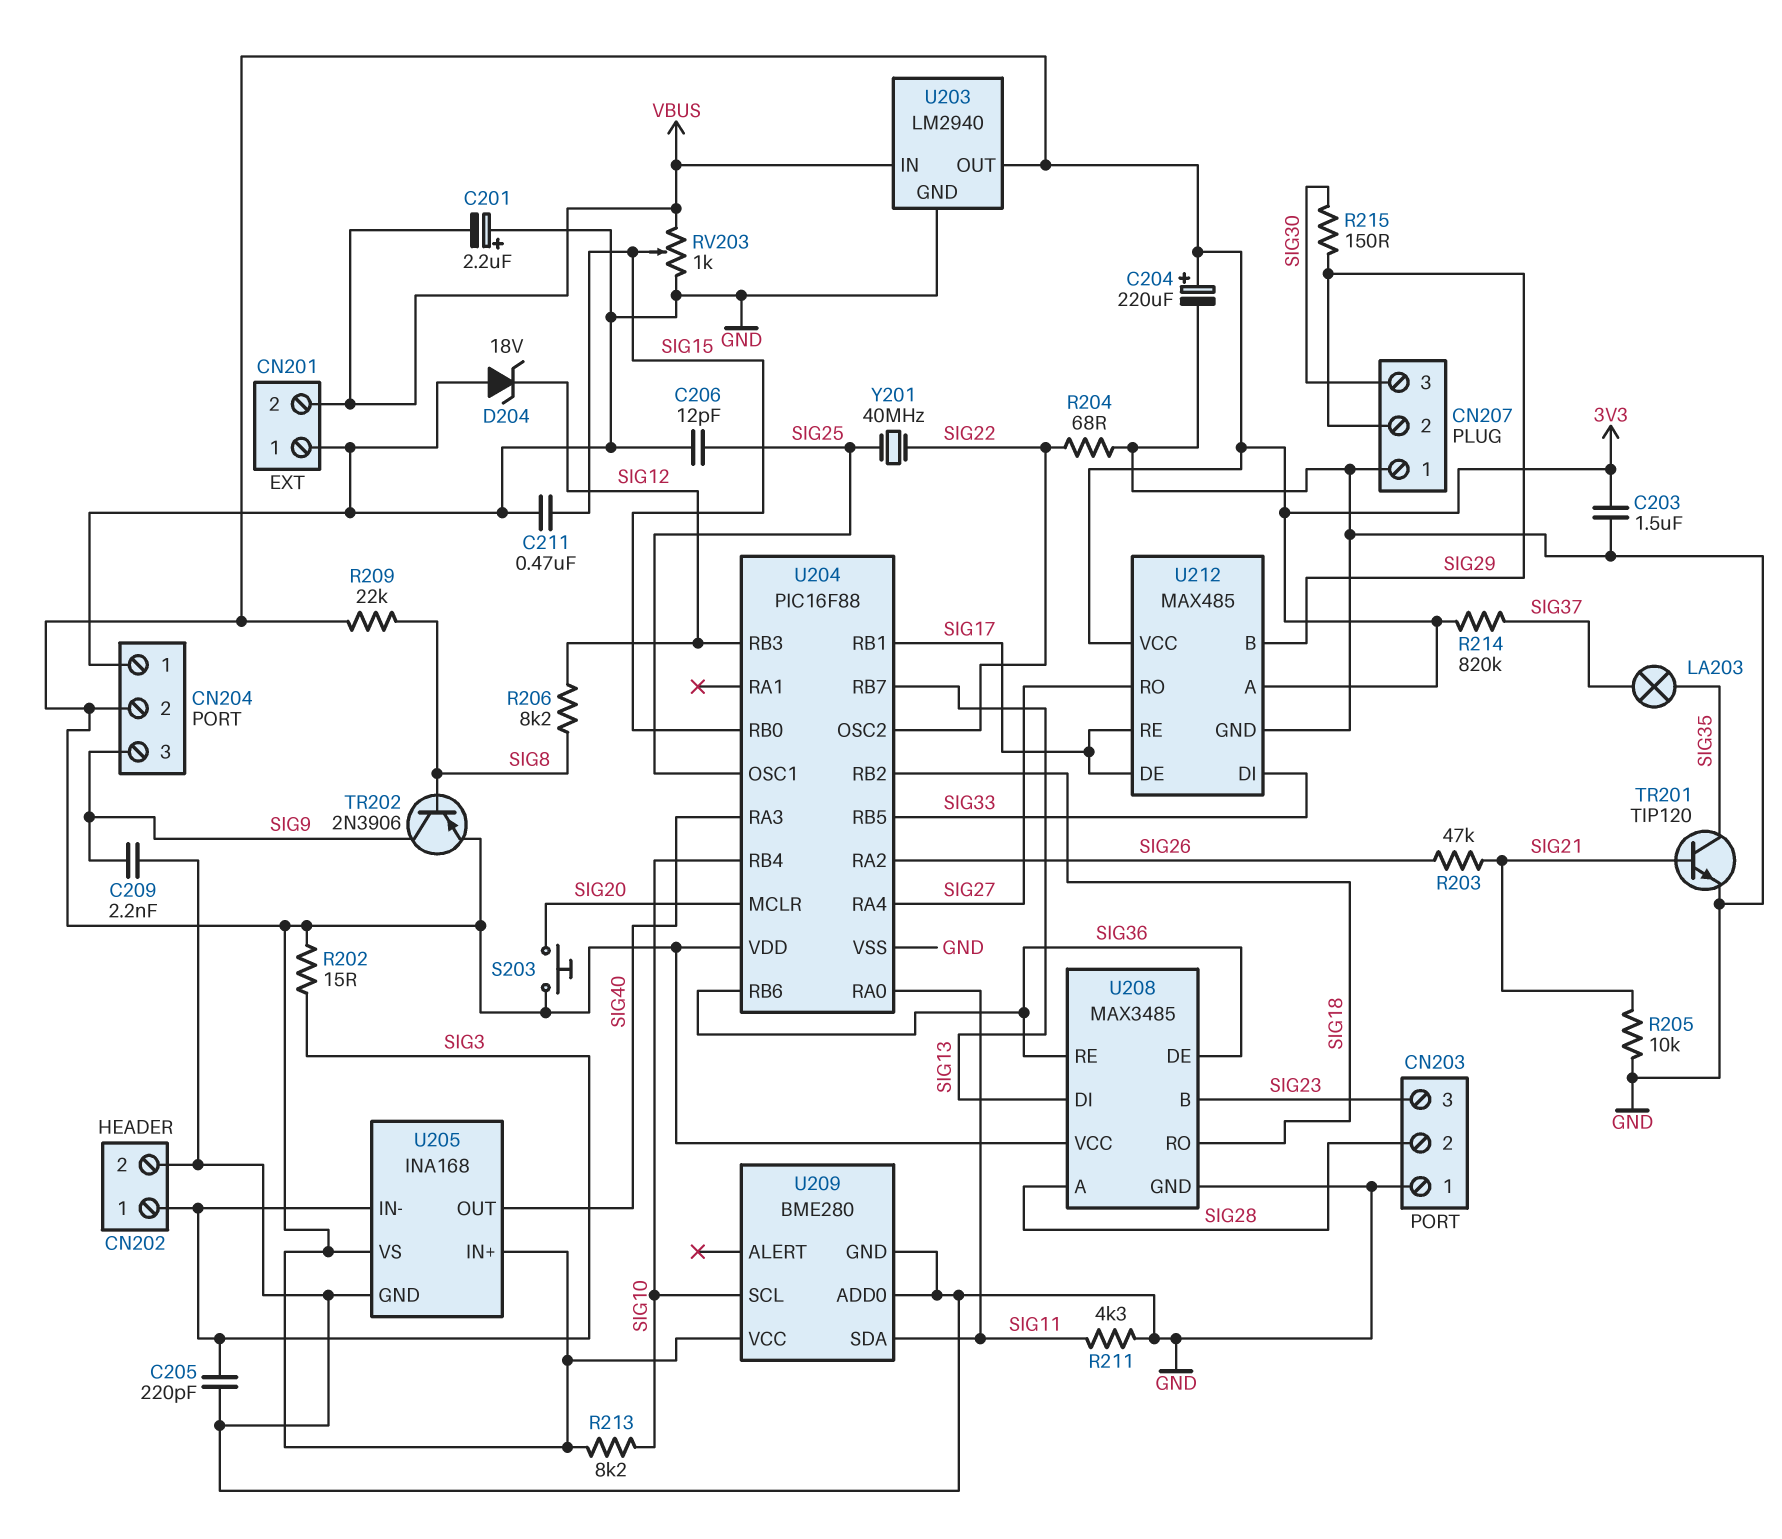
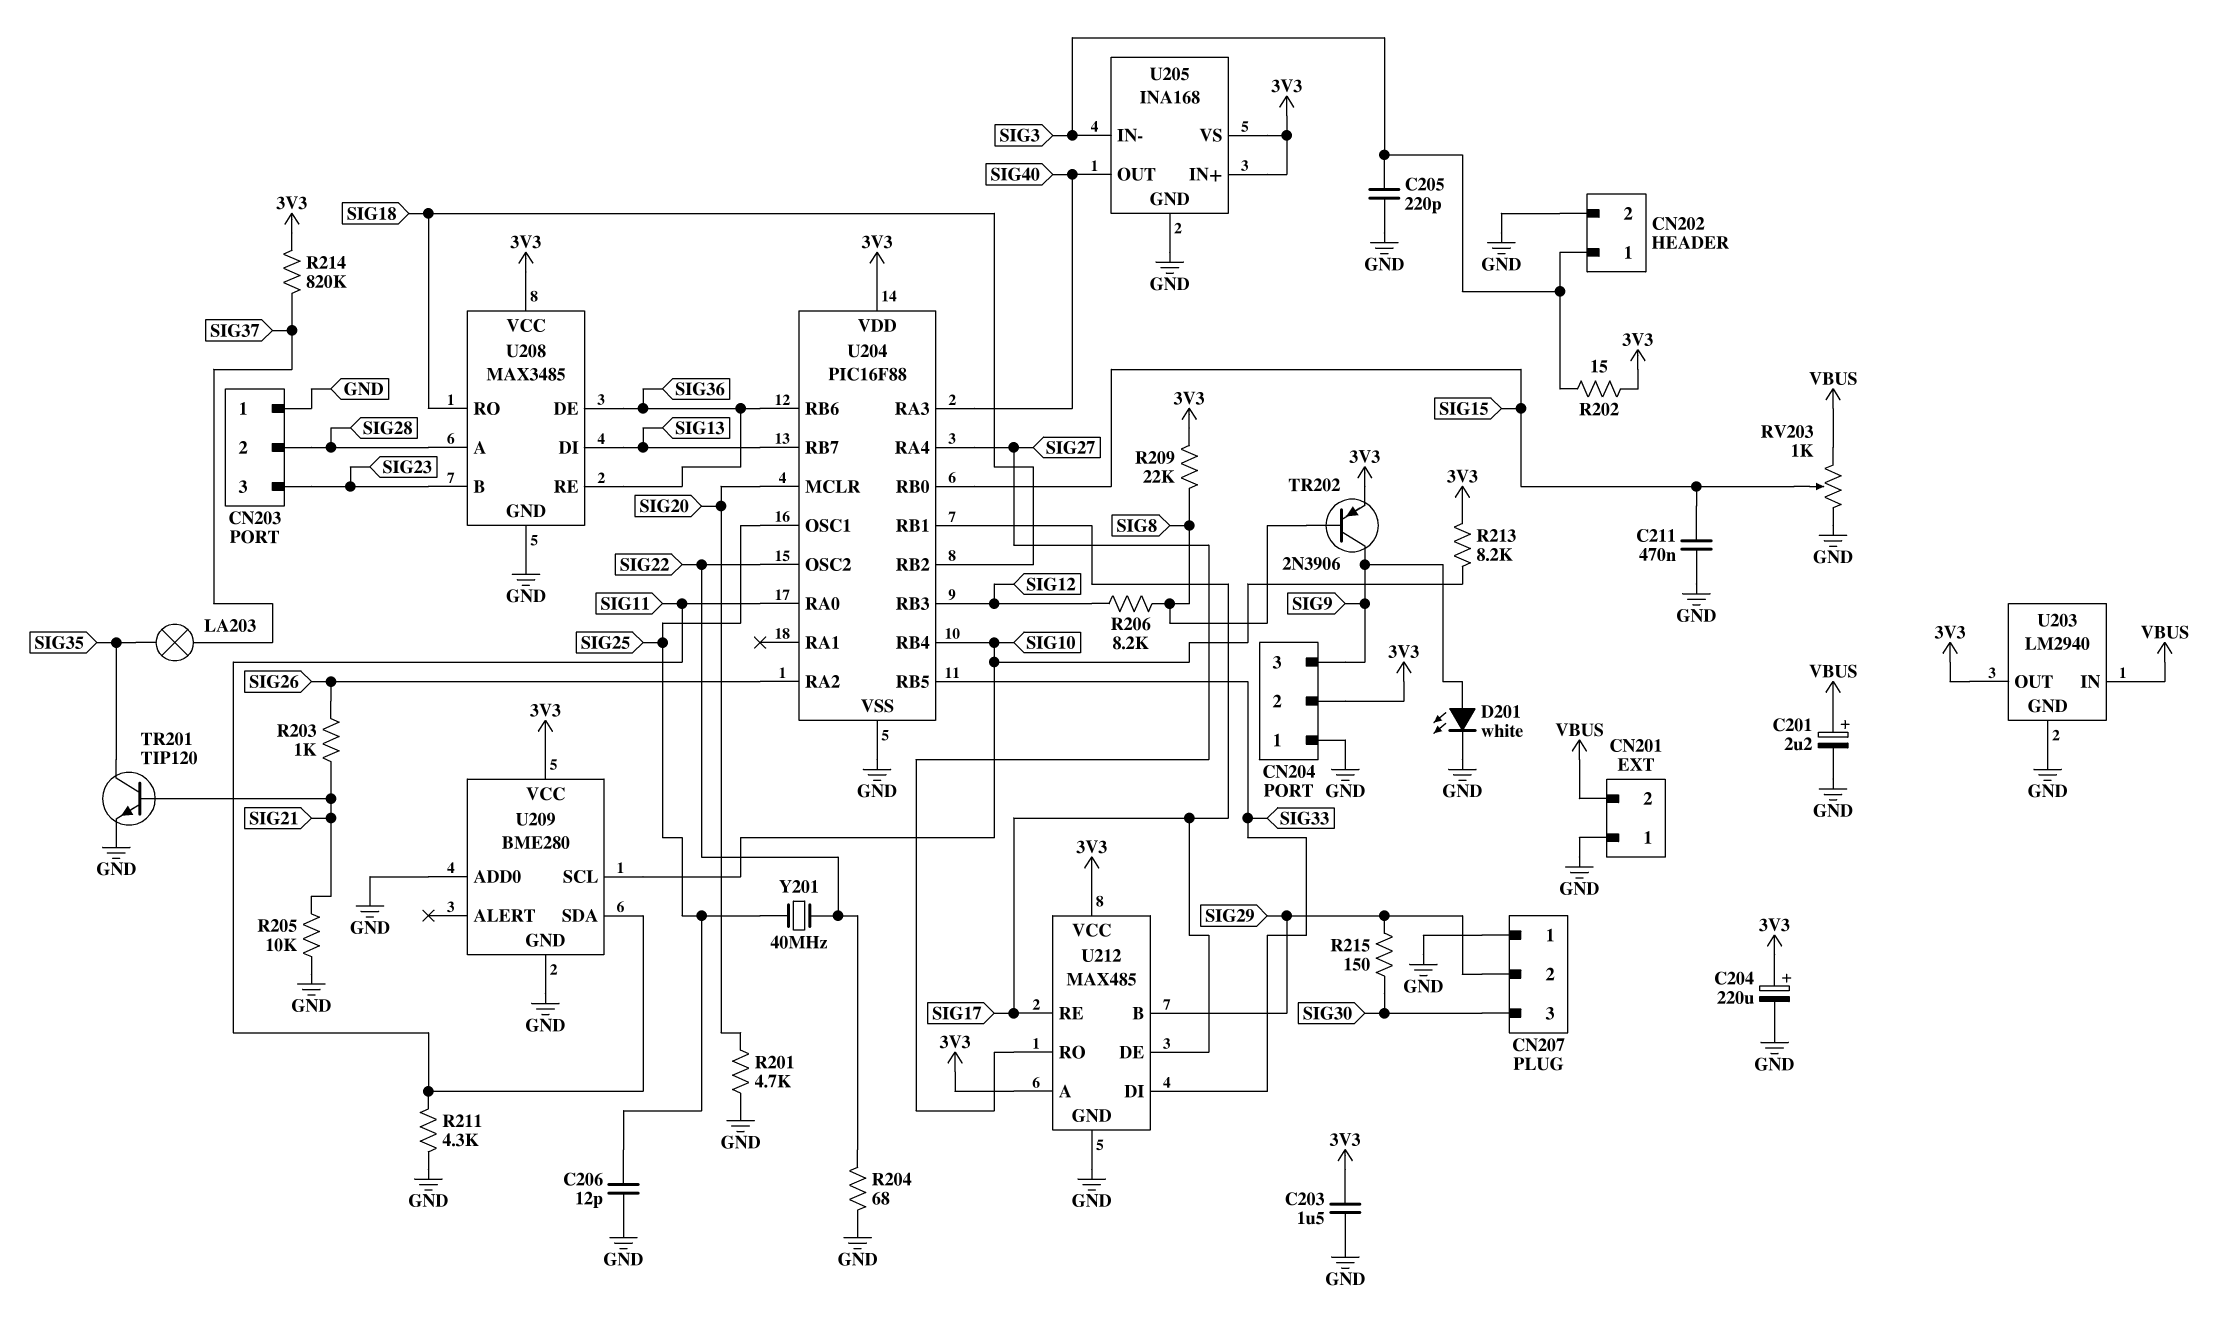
C201: 2.2uF (plus GND, minus VBUS) -> 2.2uF (plus VBUS, minus GND)
C209: 2.2nF (GND, SIG9) -> none
D201: none -> LED white (A SIG9, K GND)
D204: zener 18V (A GND, K SIG12) -> none
R201: none -> 4.7k (GND, SIG20)
R203: 47k (SIG21, SIG26) -> 1k (SIG21, SIG26)
S203: button (3V3, SIG20) -> none

